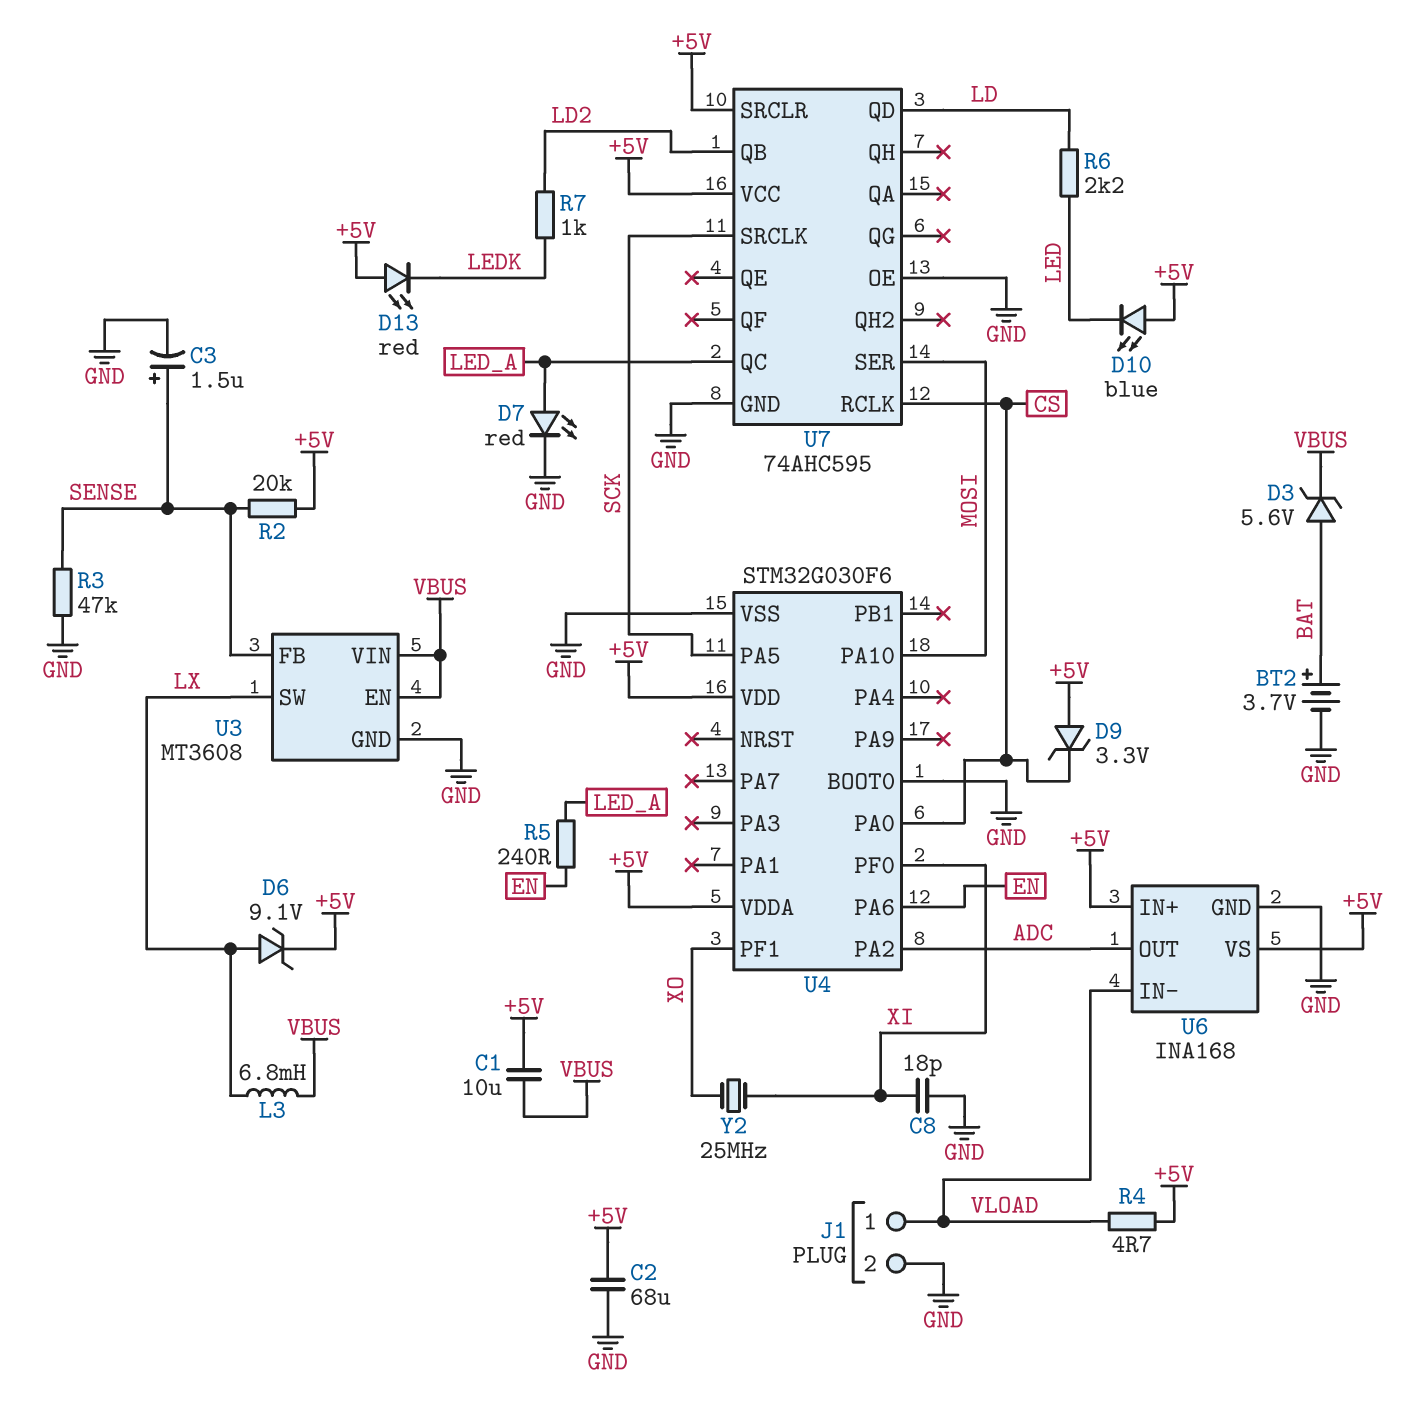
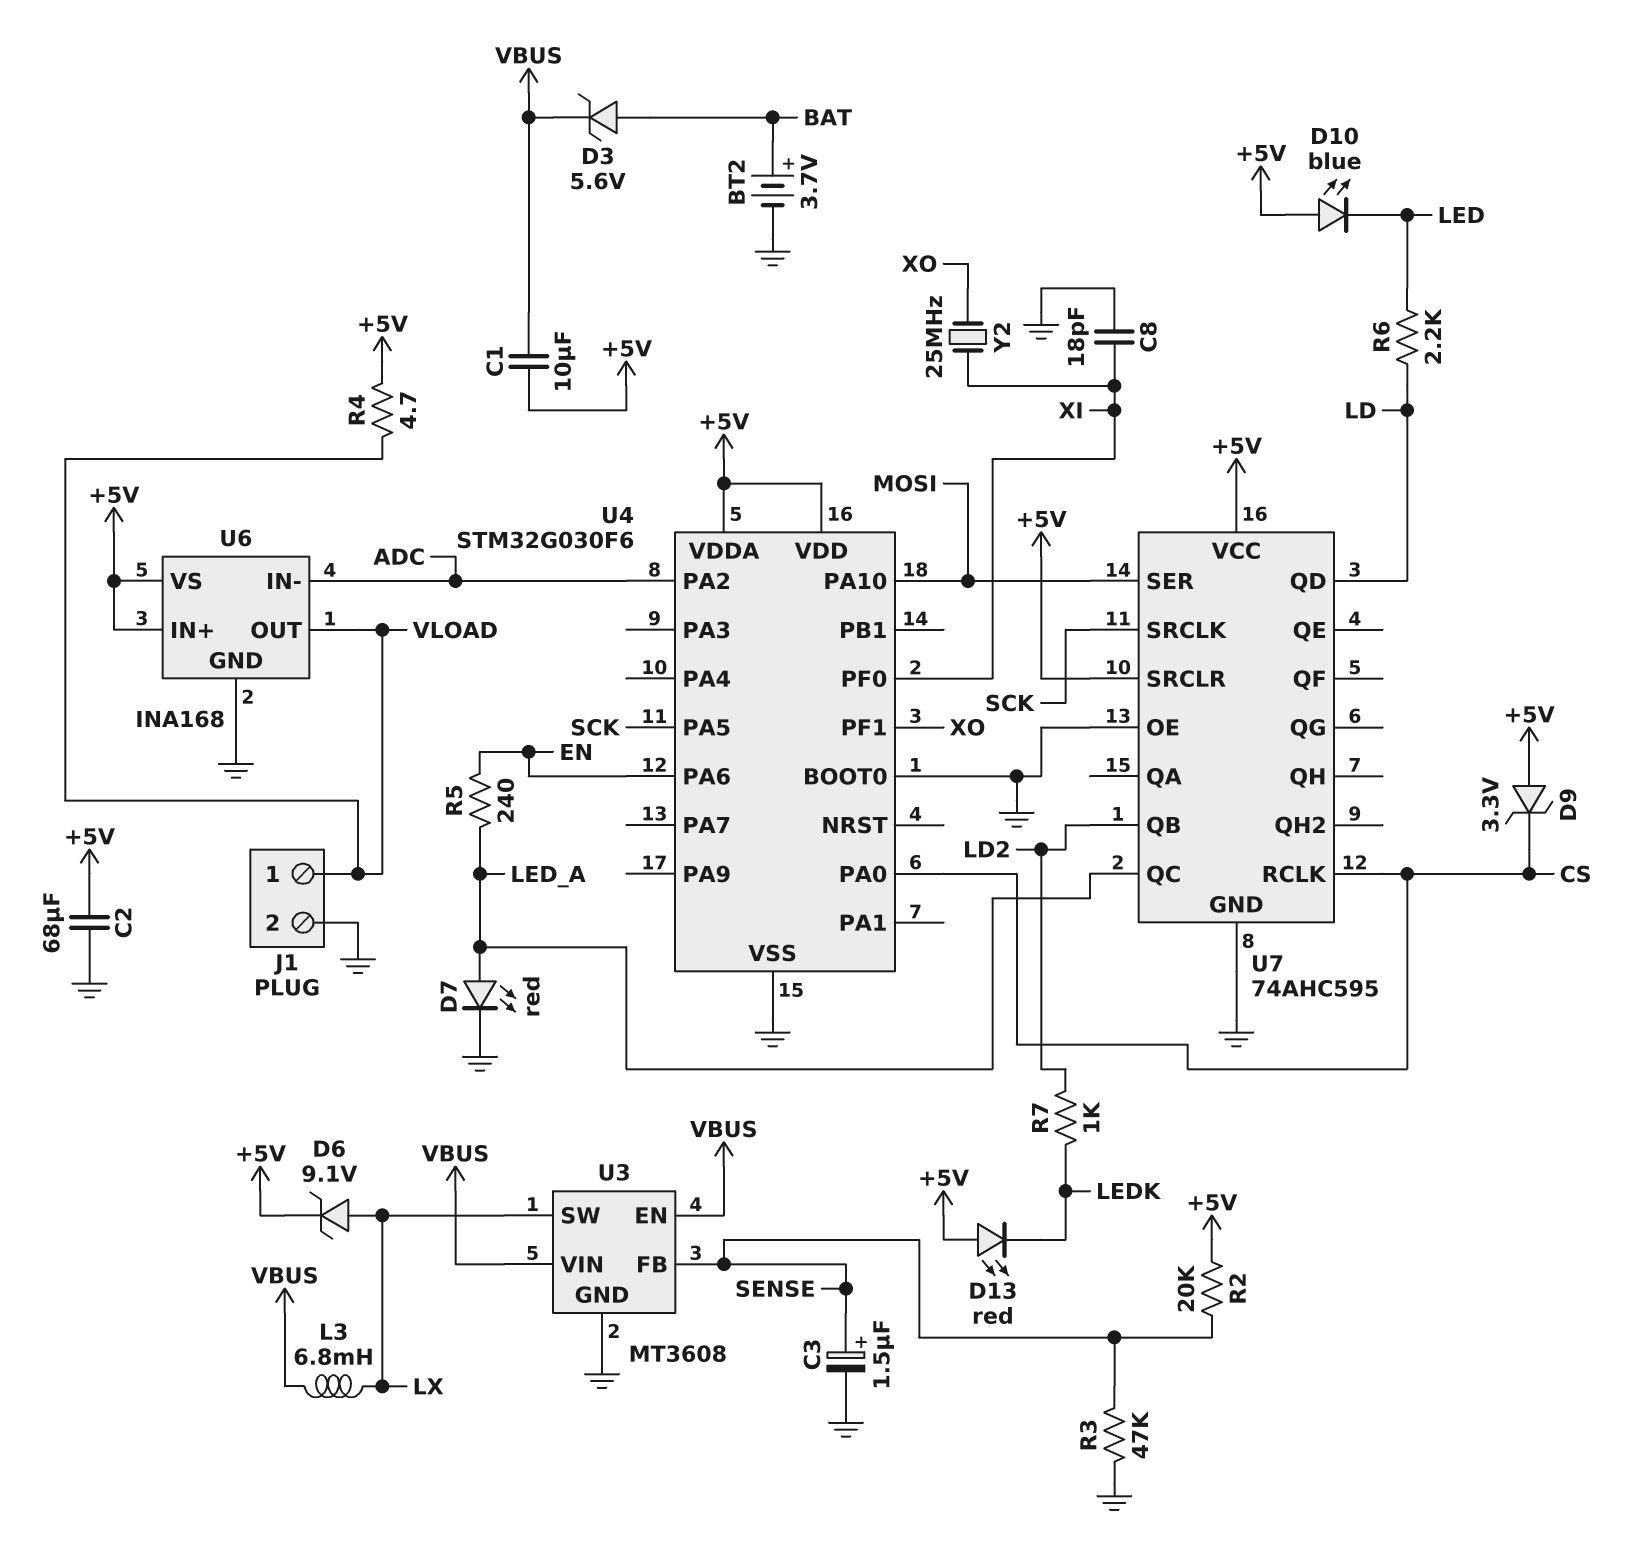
U6 pin IN-: VLOAD -> ADC
U6 pin OUT: ADC -> VLOAD

